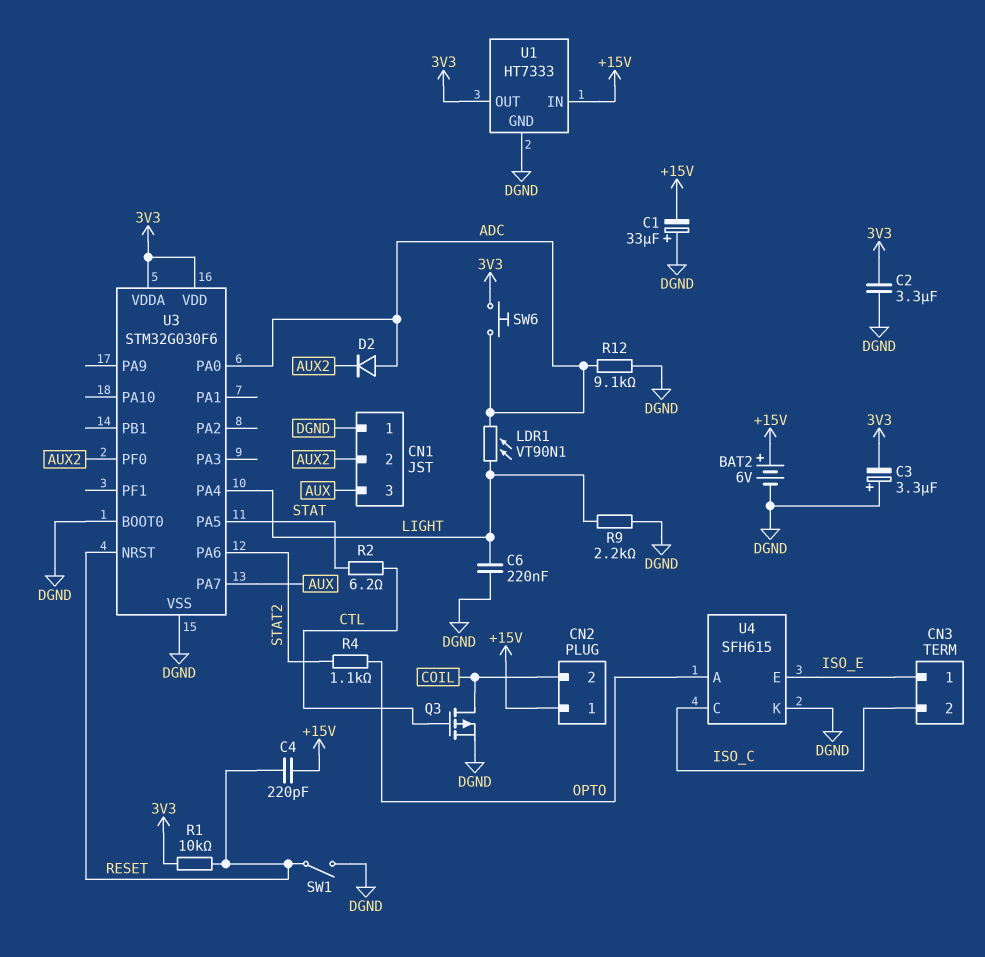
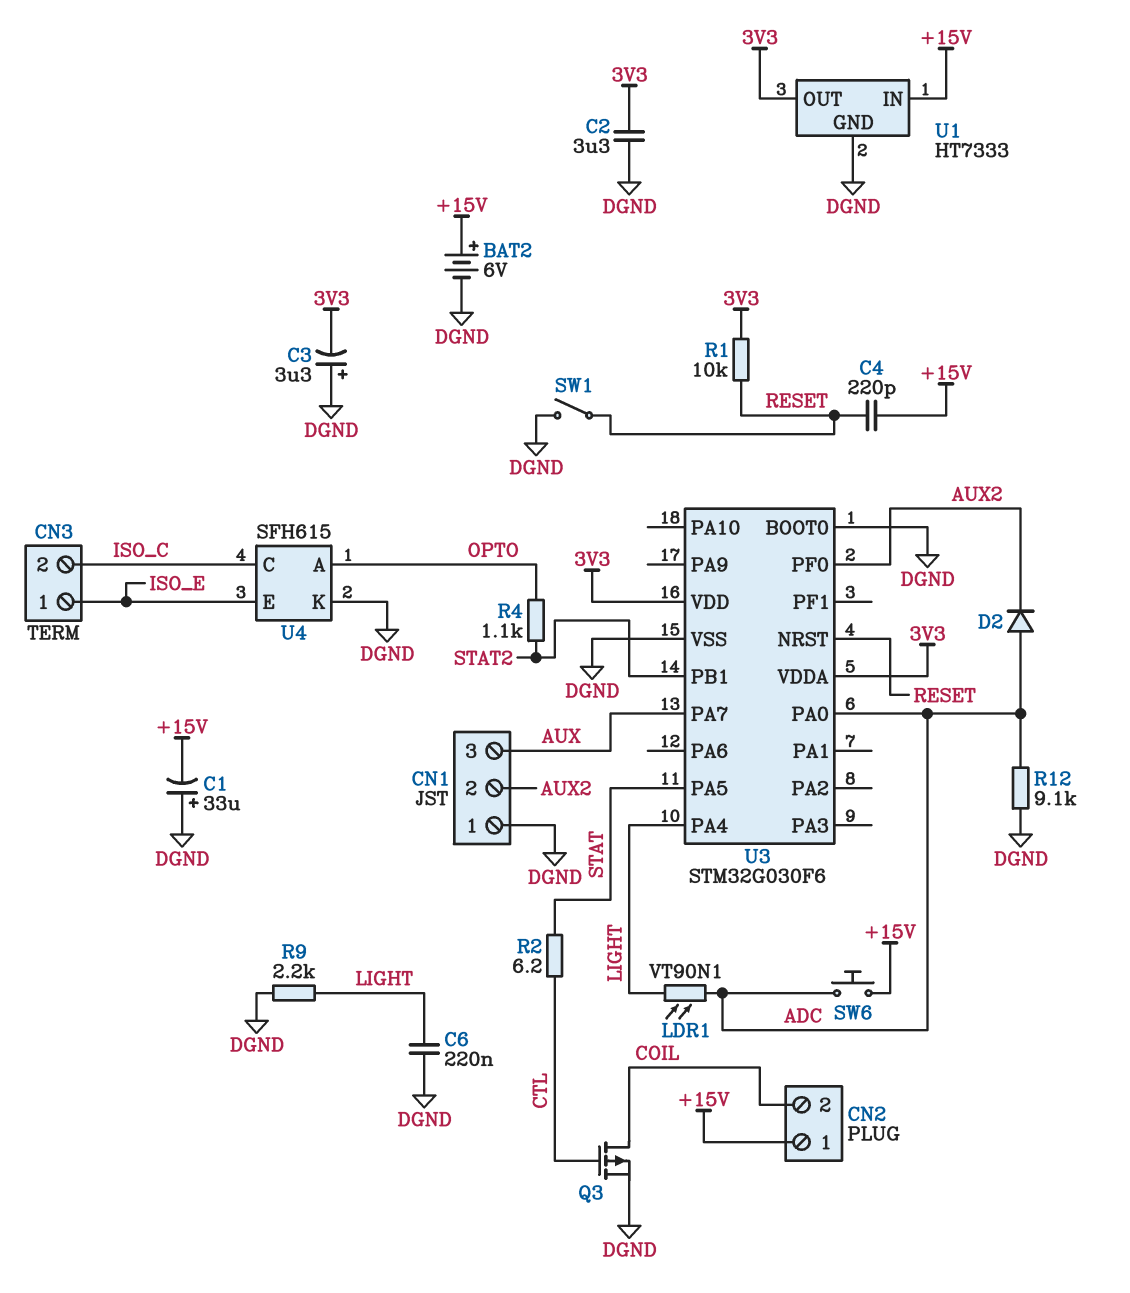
SW6: button (3V3, ADC) -> button (+15V, ADC)
U3 pin PA6: STAT2 -> none
U3 pin PB1: none -> STAT2

